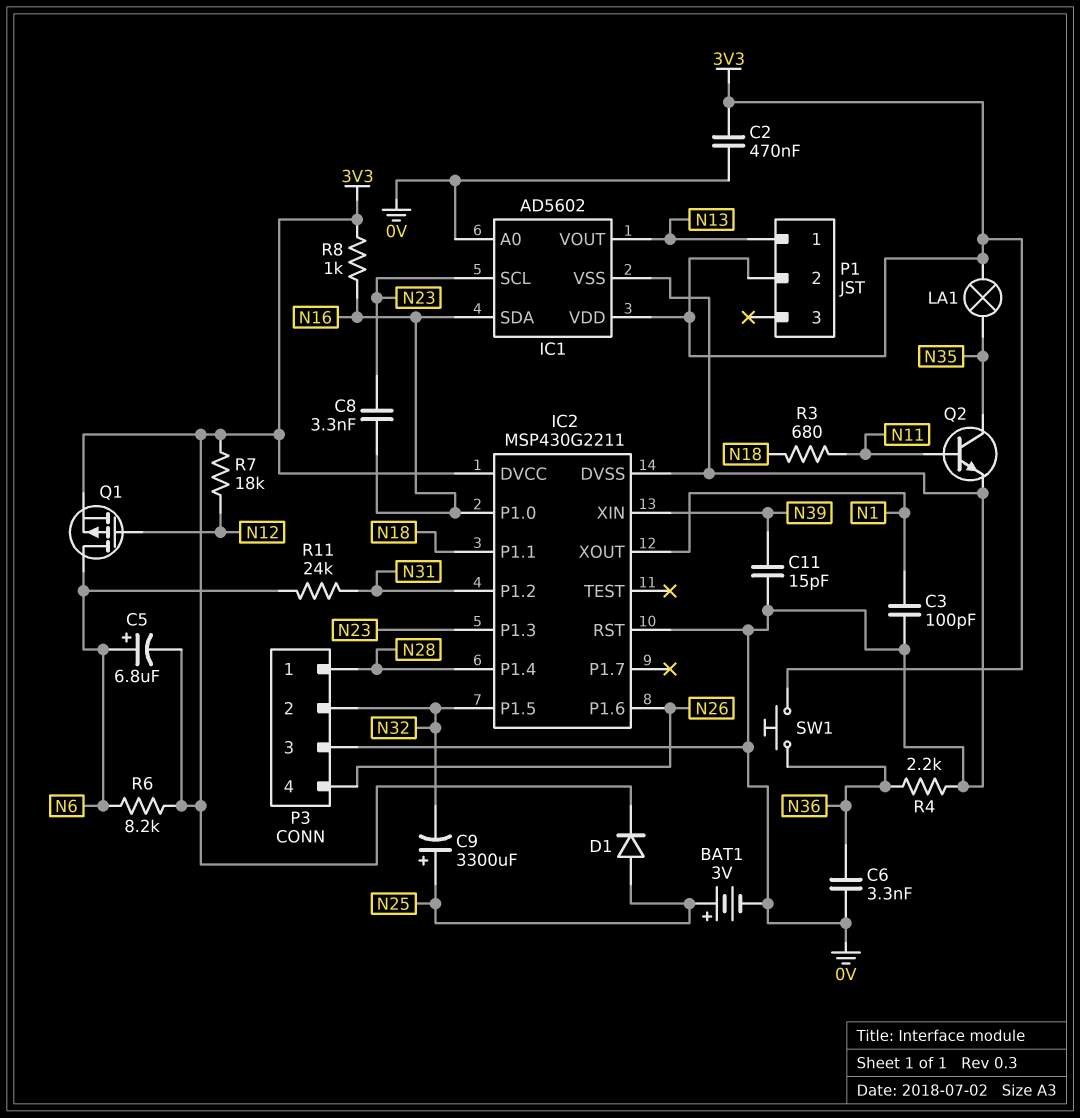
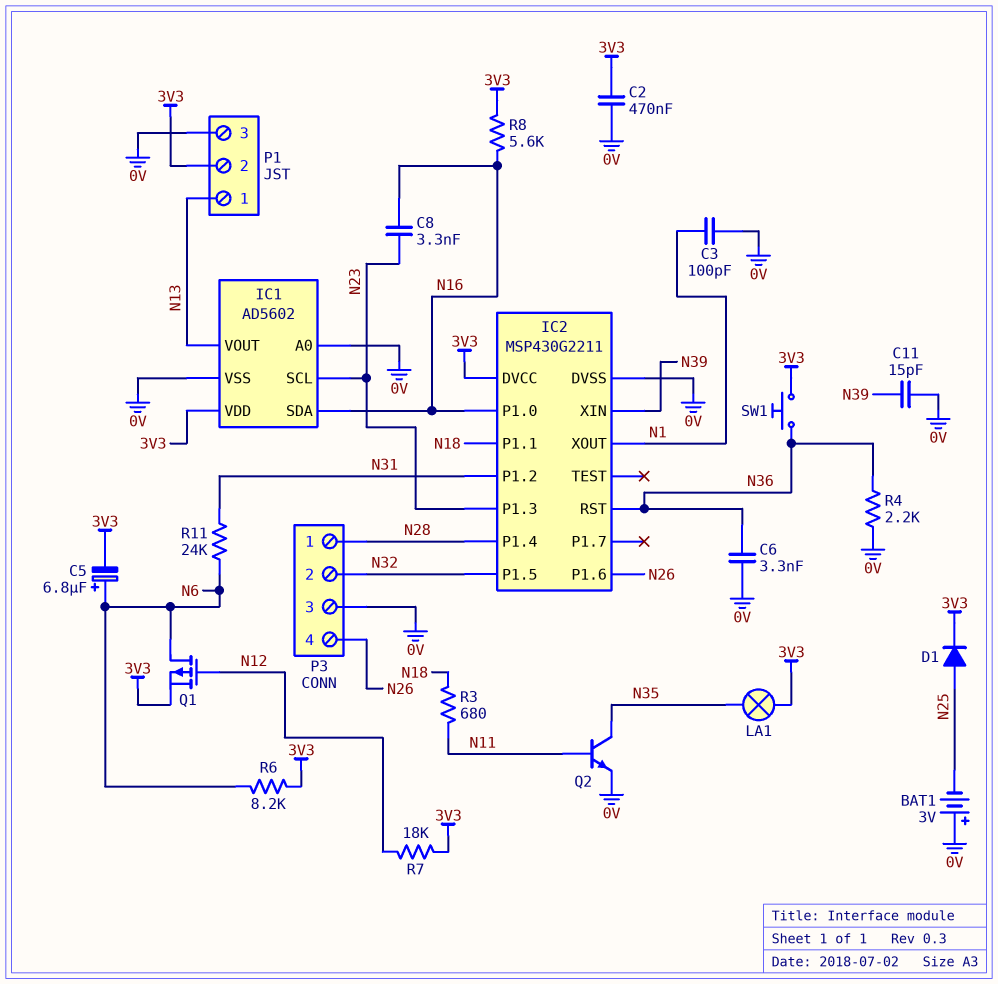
BAT1: 3V (plus N25, minus 0V) -> 3V (plus 0V, minus N25)
C9: 3300uF (plus N25, minus N32) -> none
IC2 pin RST: 0V -> N36
P1 pin 3: none -> 0V
R8: 1k (3V3, N16) -> 5.6k (3V3, N16)

